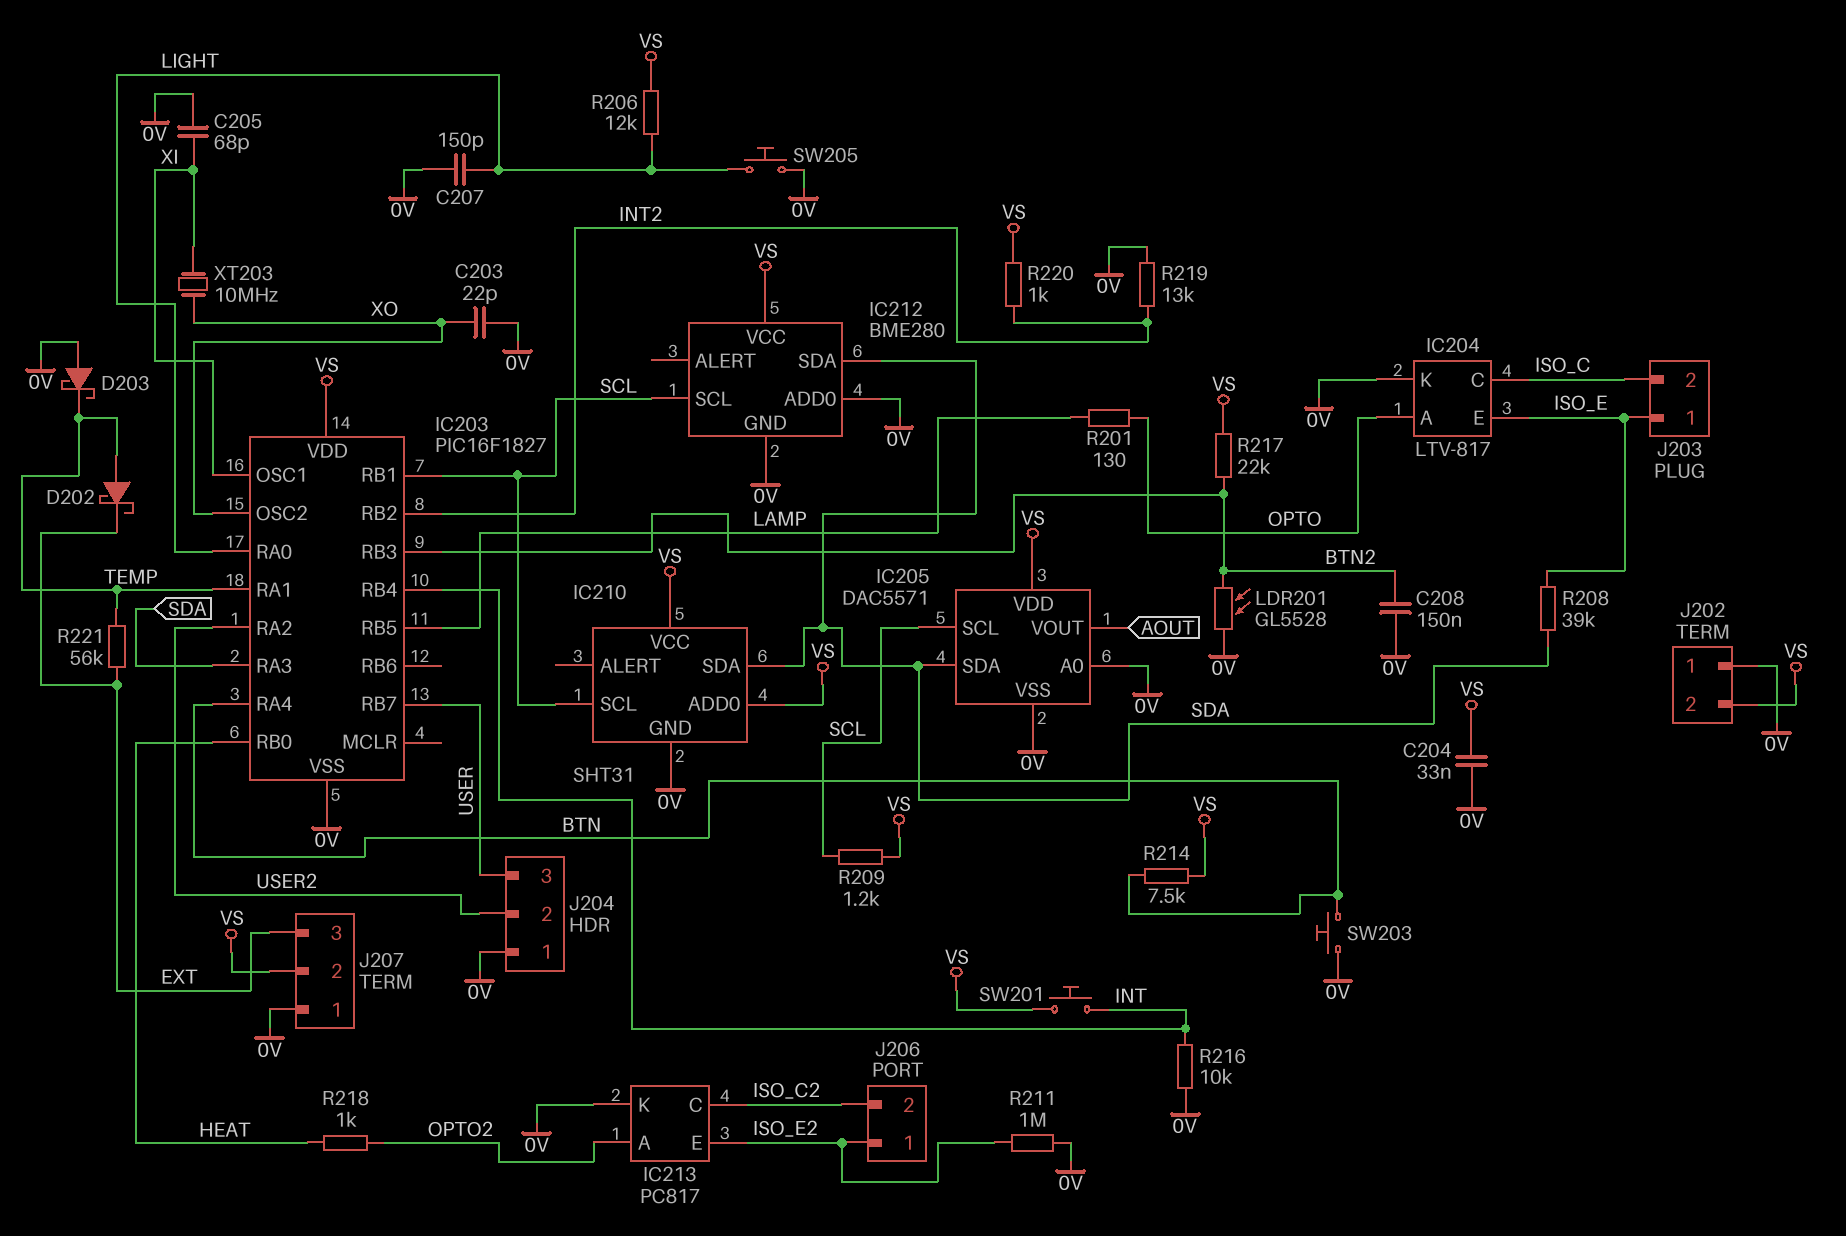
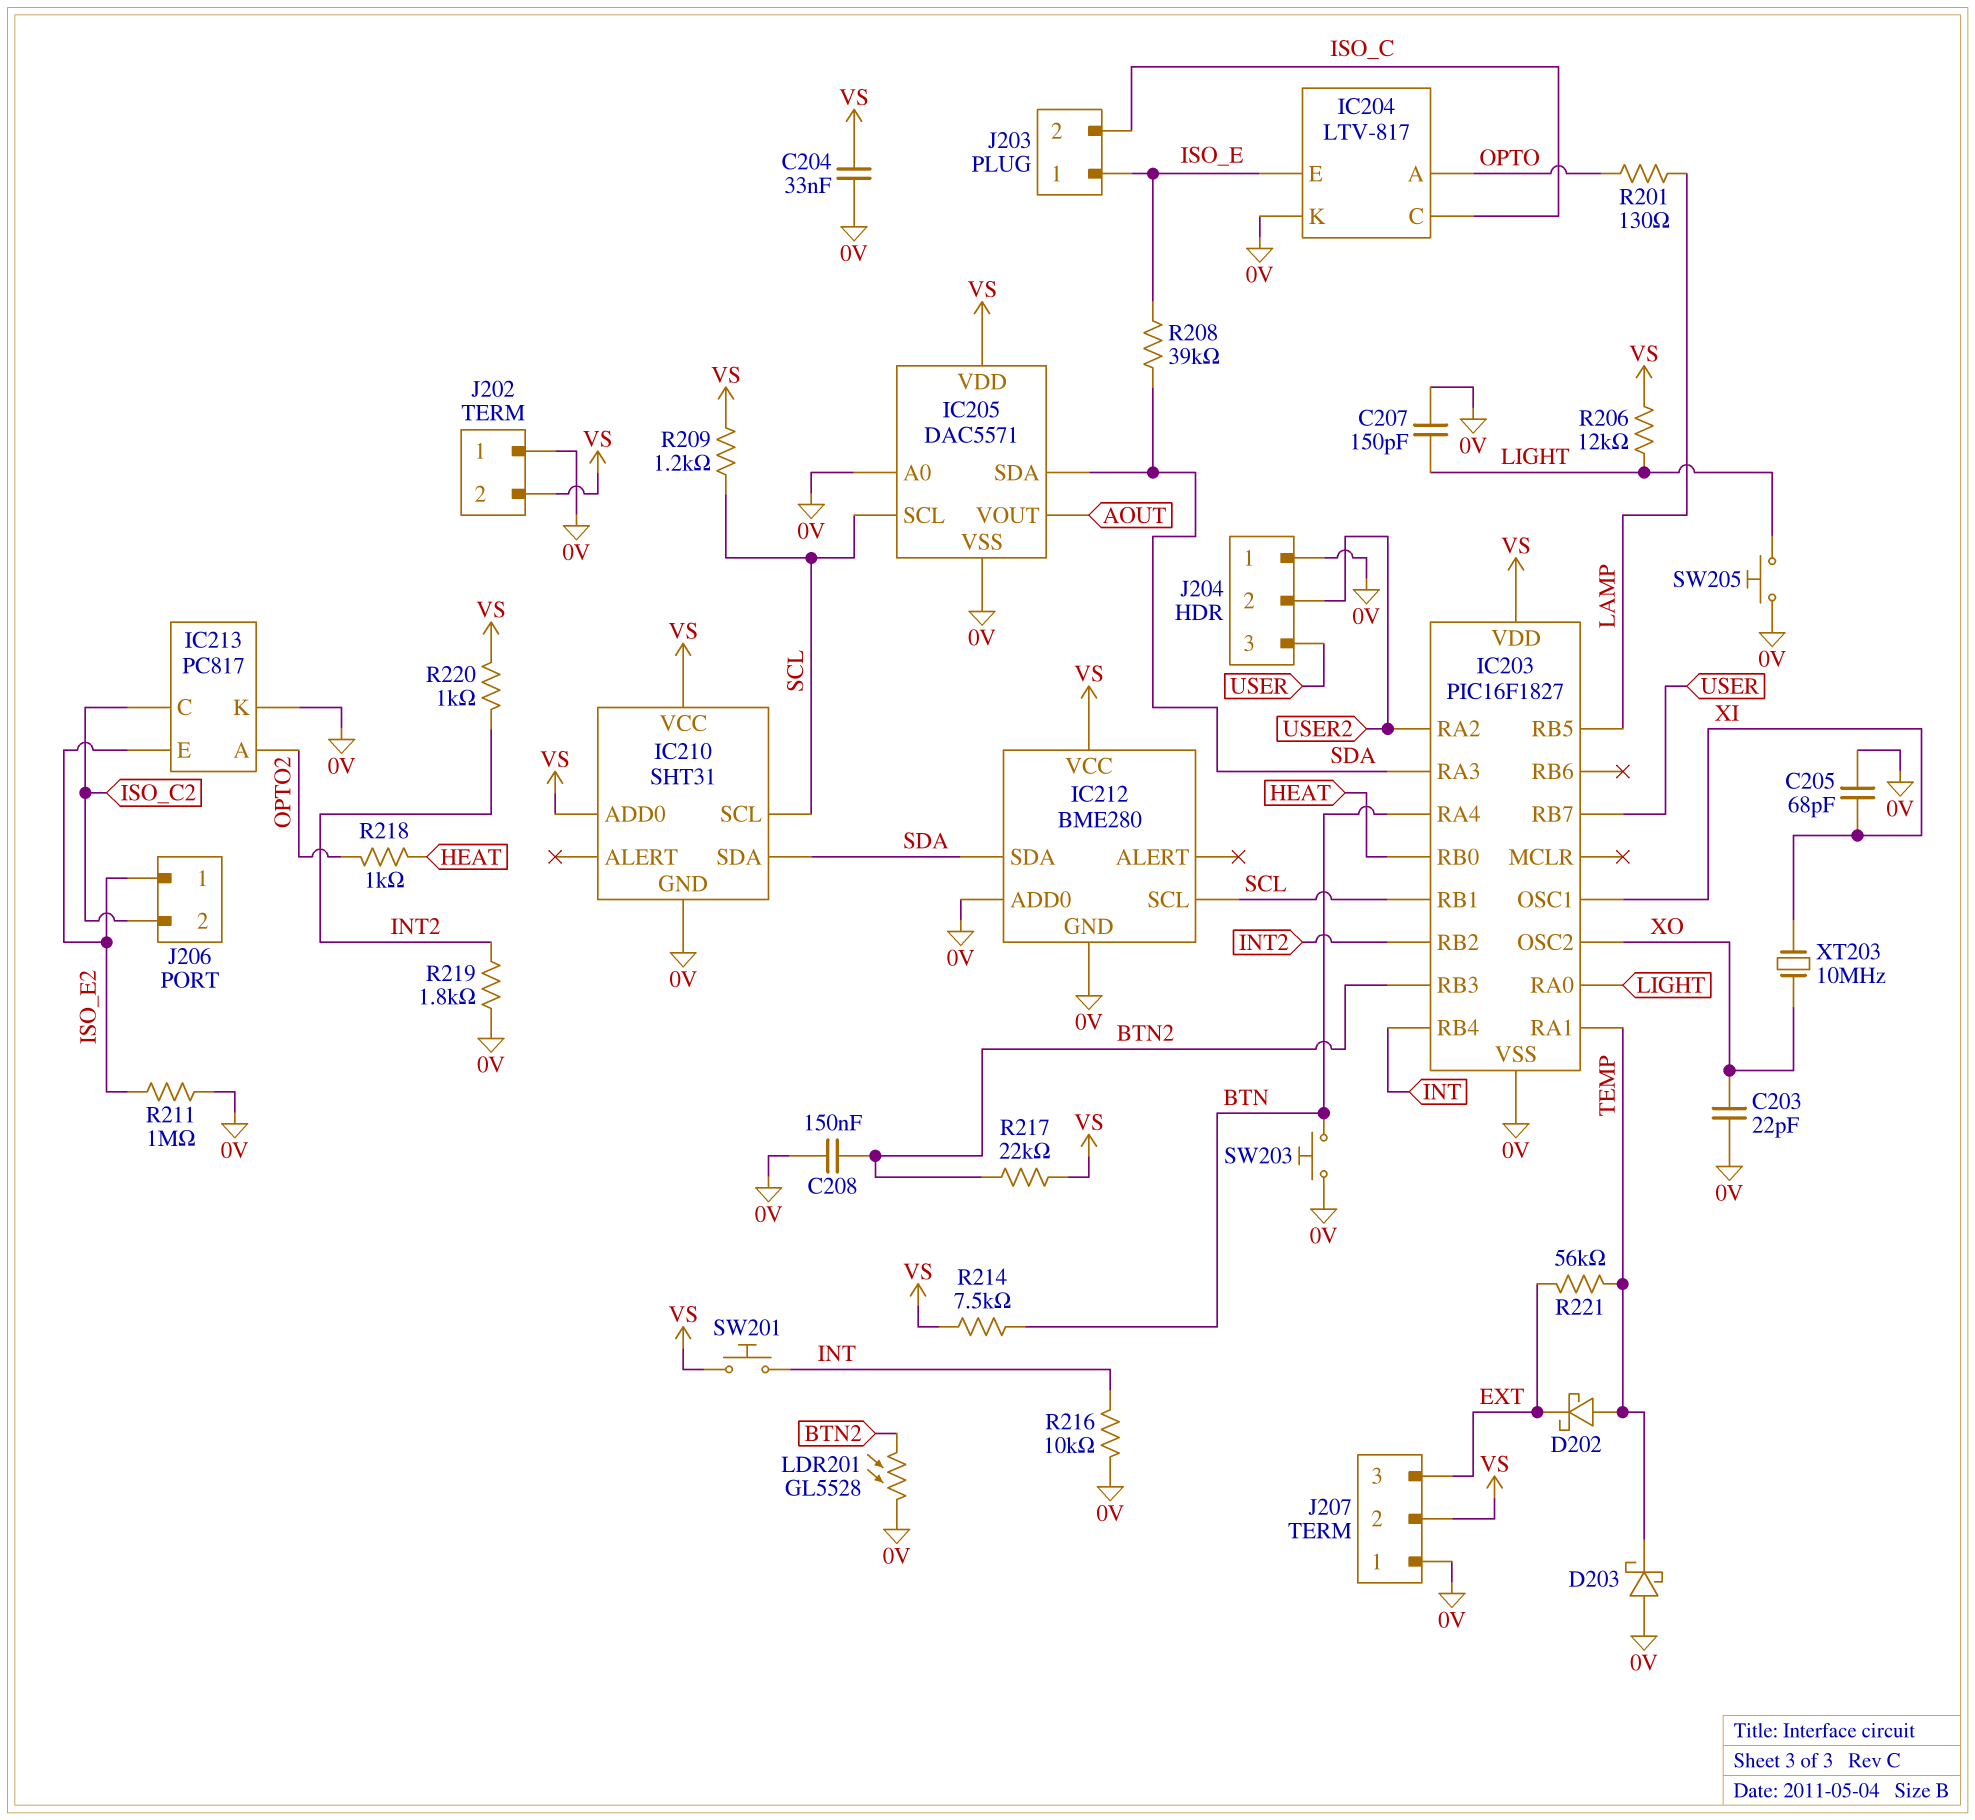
R219: 13k (0V, INT2) -> 1.8k (0V, INT2)

